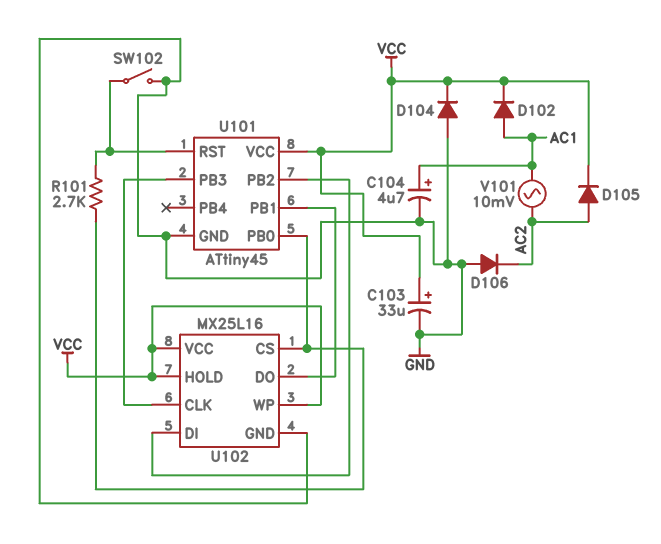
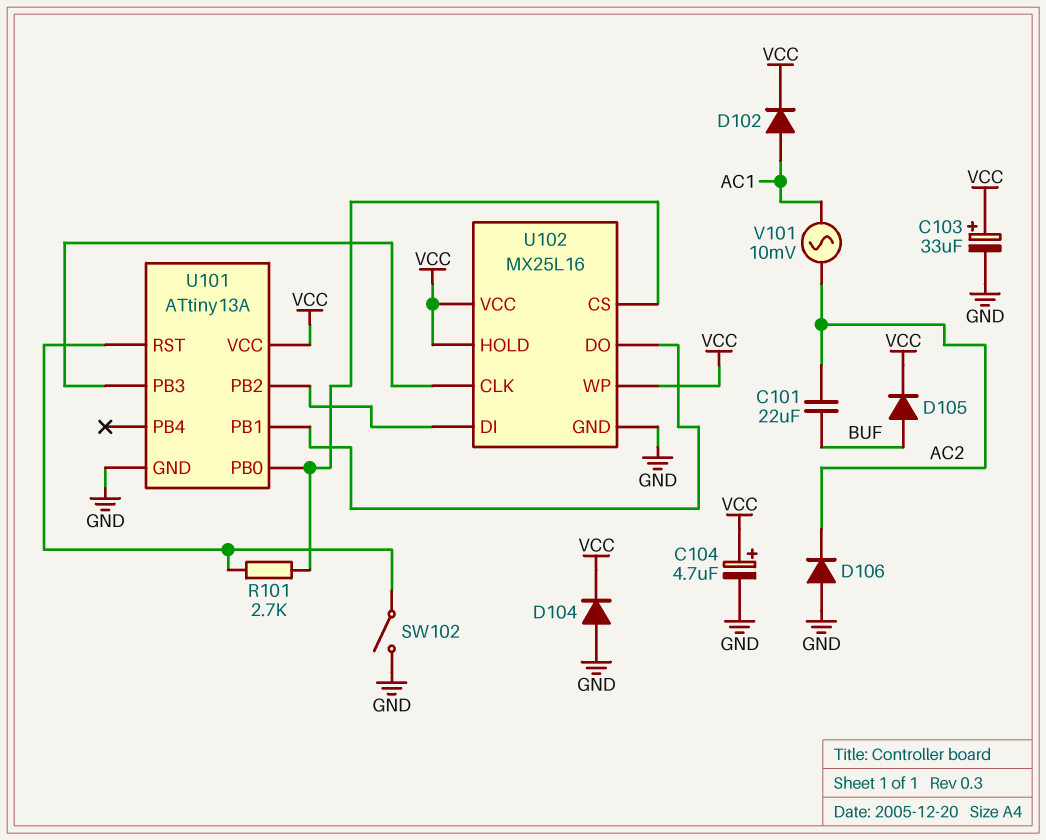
C101: none -> 22uF (AC2, BUF)
C104: 4.7uF (plus AC1, minus GND) -> 4.7uF (plus VCC, minus GND)
D105: diode (A AC2, K VCC) -> diode (A BUF, K VCC)
U101: ATtiny45 -> ATtiny13A

